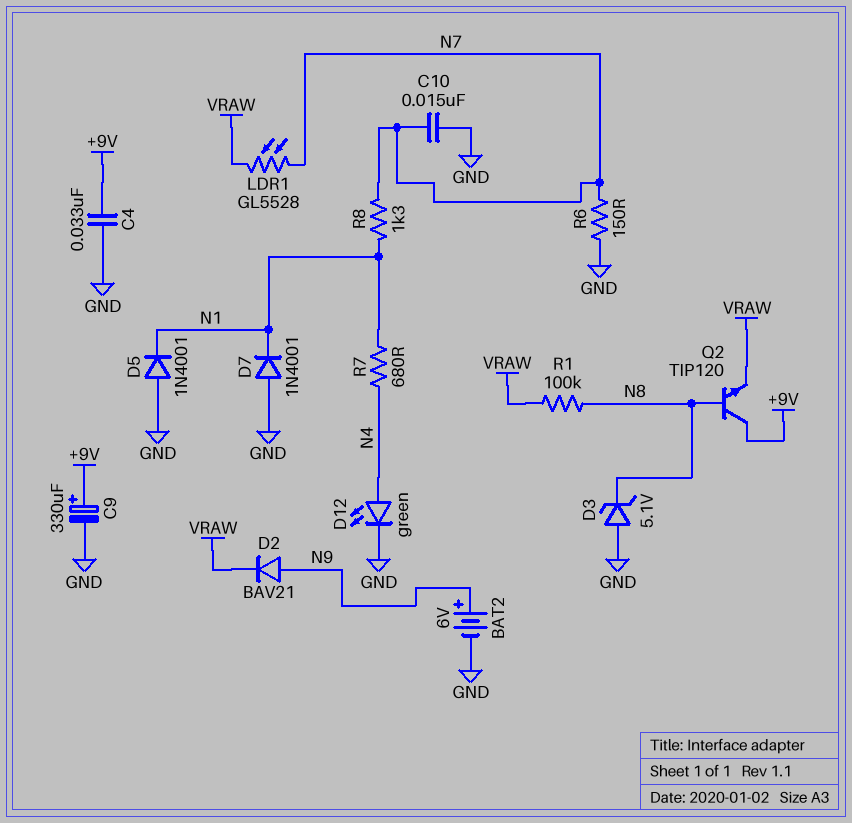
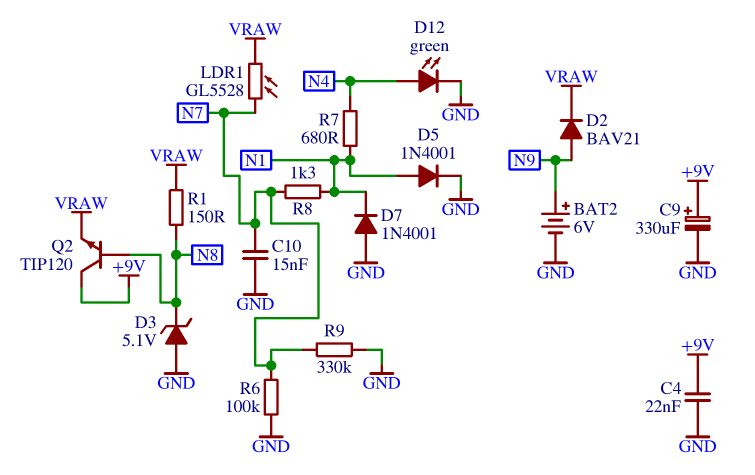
C4: 33nF (+9V, GND) -> 22nF (+9V, GND)
D5: diode 1N4001 (A GND, K N1) -> diode 1N4001 (A N1, K GND)
R1: 100k (N8, VRAW) -> 150 (N8, VRAW)
R6: 150 (GND, N7) -> 100k (GND, N7)
R9: none -> 330k (GND, N7)

